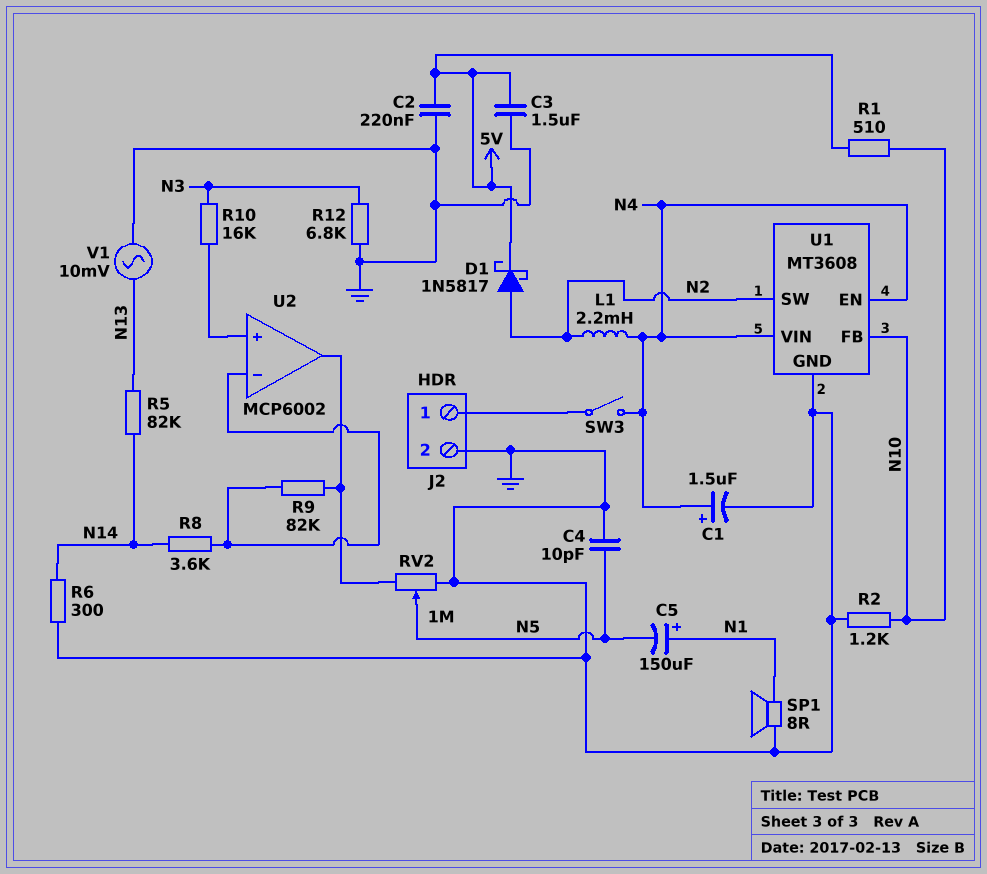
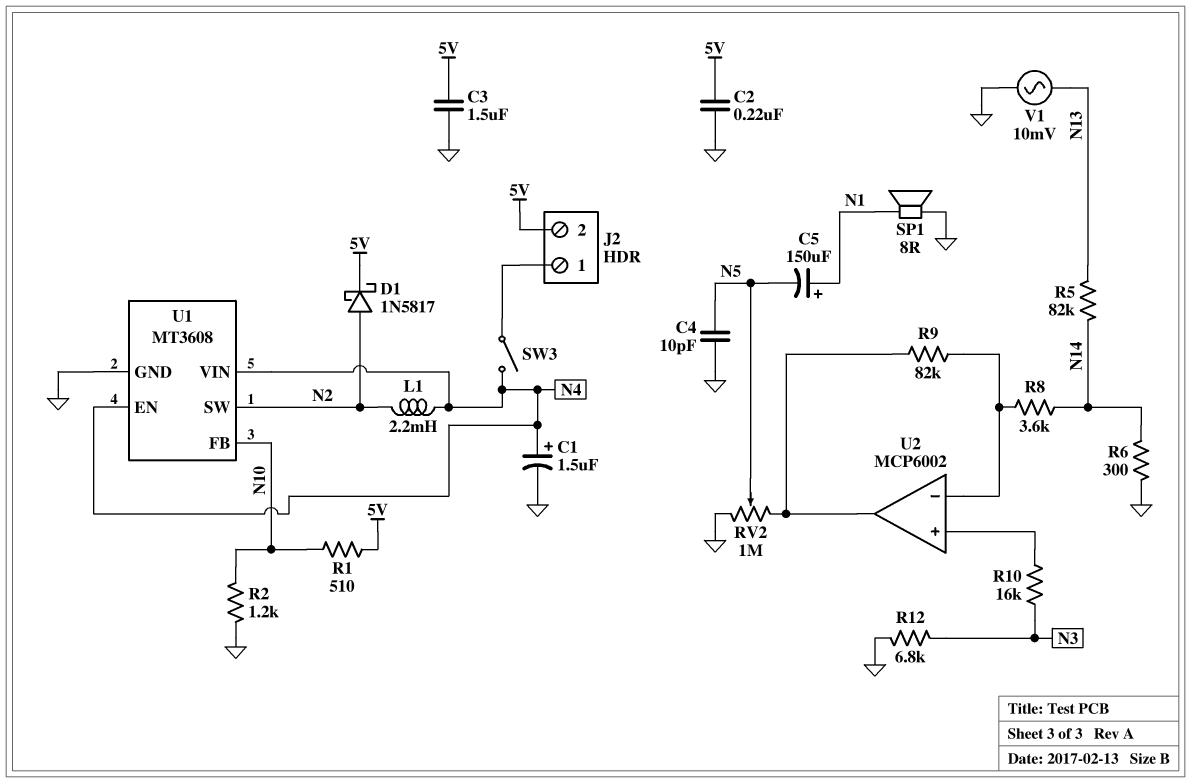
J2 pin 2: GND -> 5V

